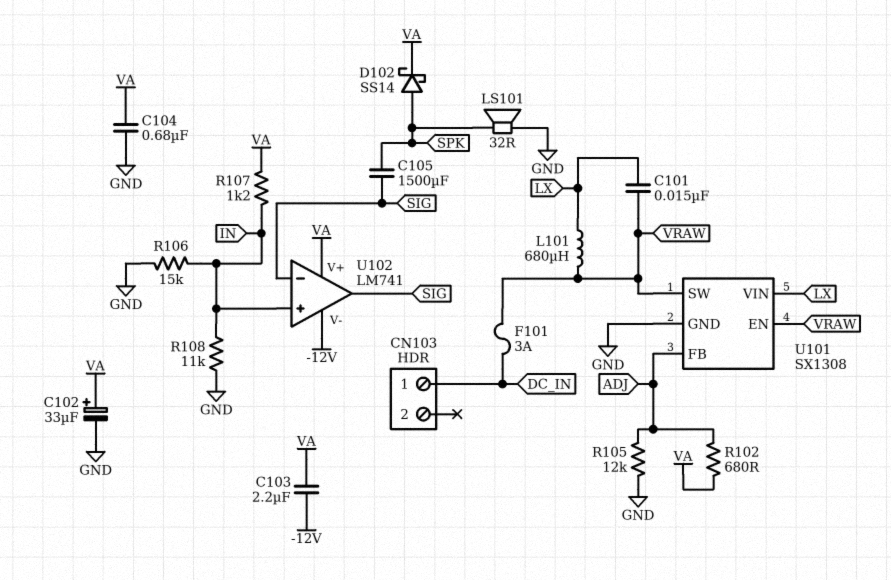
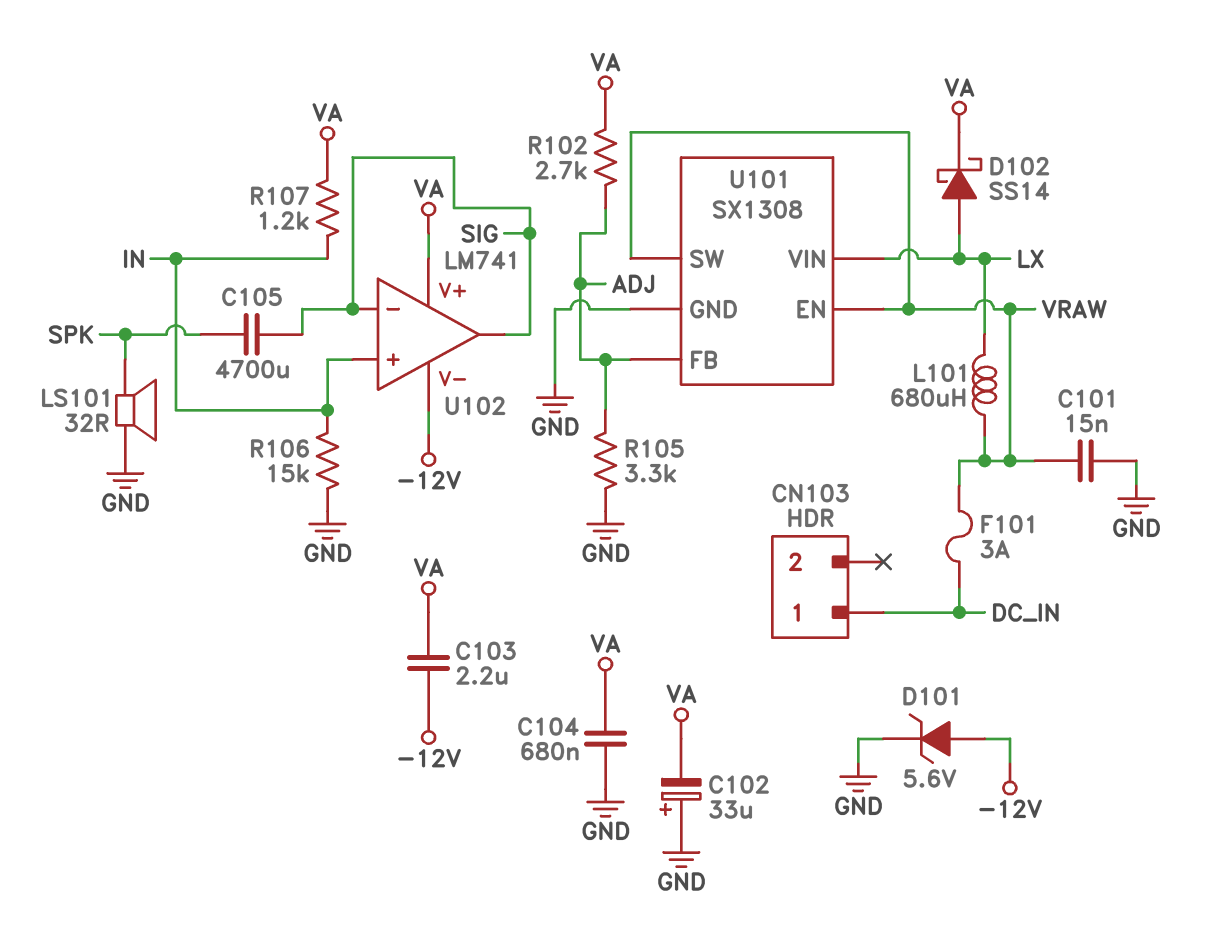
C101: 15nF (LX, VRAW) -> 15nF (GND, VRAW)
C102: 33uF (plus VA, minus GND) -> 33uF (plus GND, minus VA)
C105: 1500uF (SIG, SPK) -> 4700uF (SIG, SPK)
D101: none -> zener 5.6V (A -12V, K GND)
D102: schottky SS14 (A SPK, K VA) -> schottky SS14 (A LX, K VA)
R102: 680 (ADJ, VA) -> 2.7k (ADJ, VA)
R105: 12k (ADJ, GND) -> 3.3k (ADJ, GND)
R108: 11k (GND, IN) -> none

